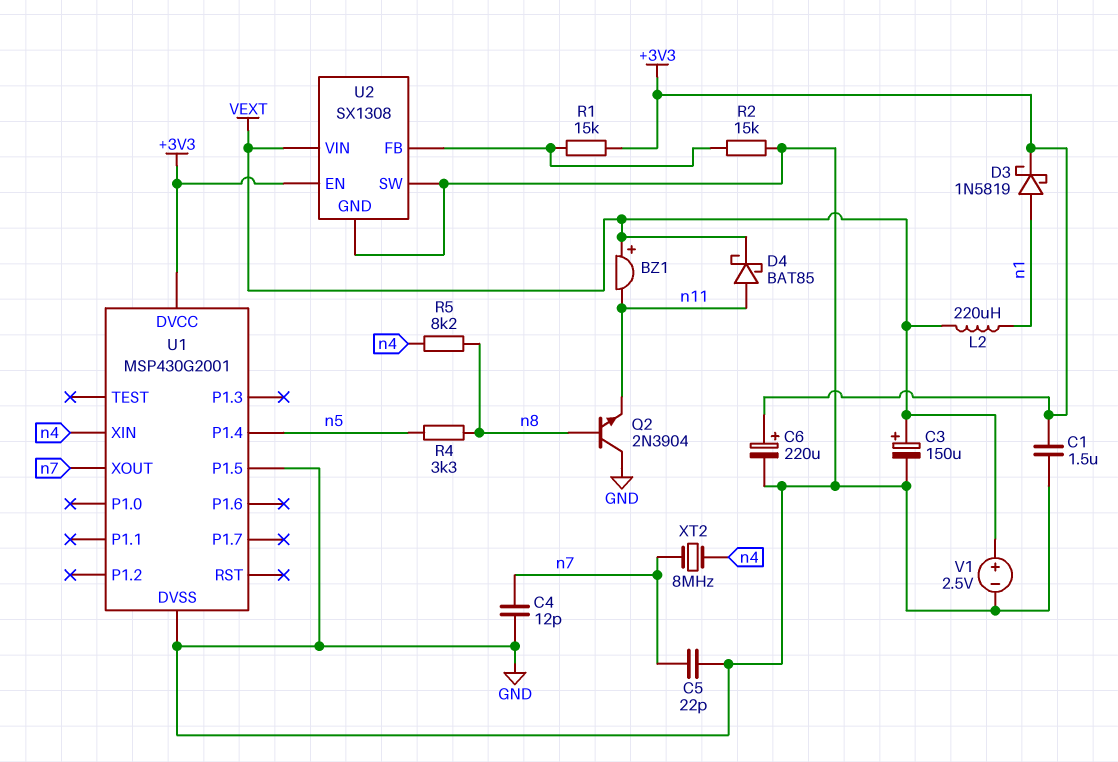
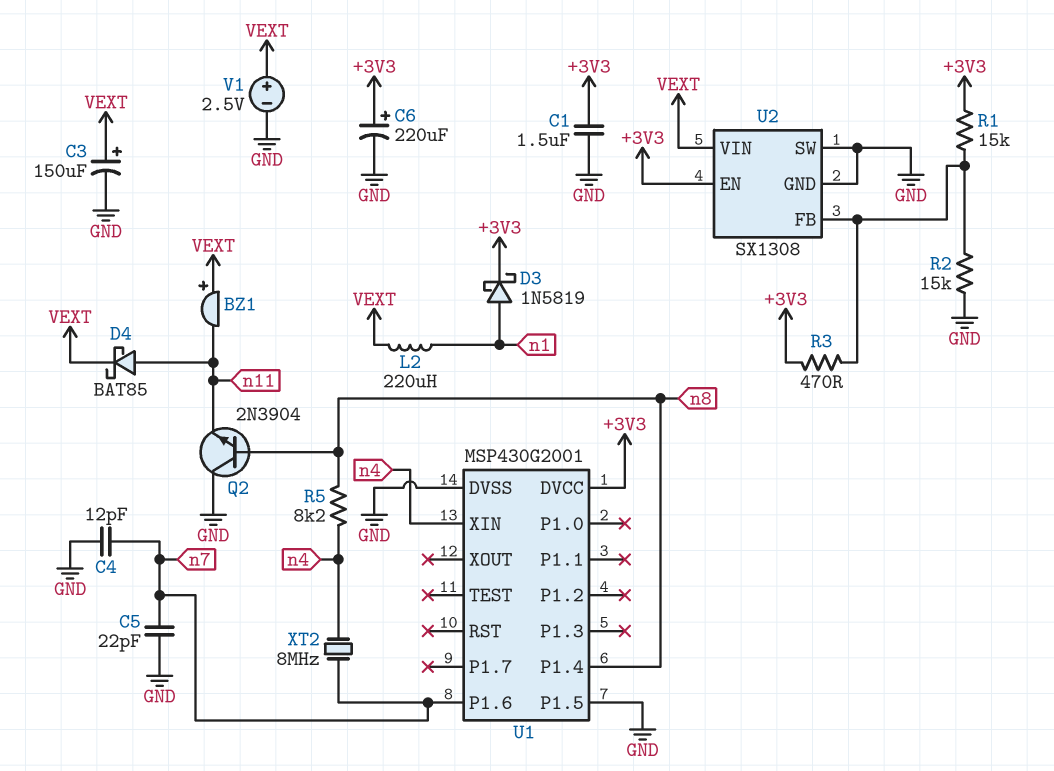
R3: none -> 470 (+3V3, U2/FB)
R4: 3.3k (n5, n8) -> none
U1 pin P1.4: n5 -> n8
U1 pin P1.6: none -> n7
U1 pin XOUT: n7 -> none

